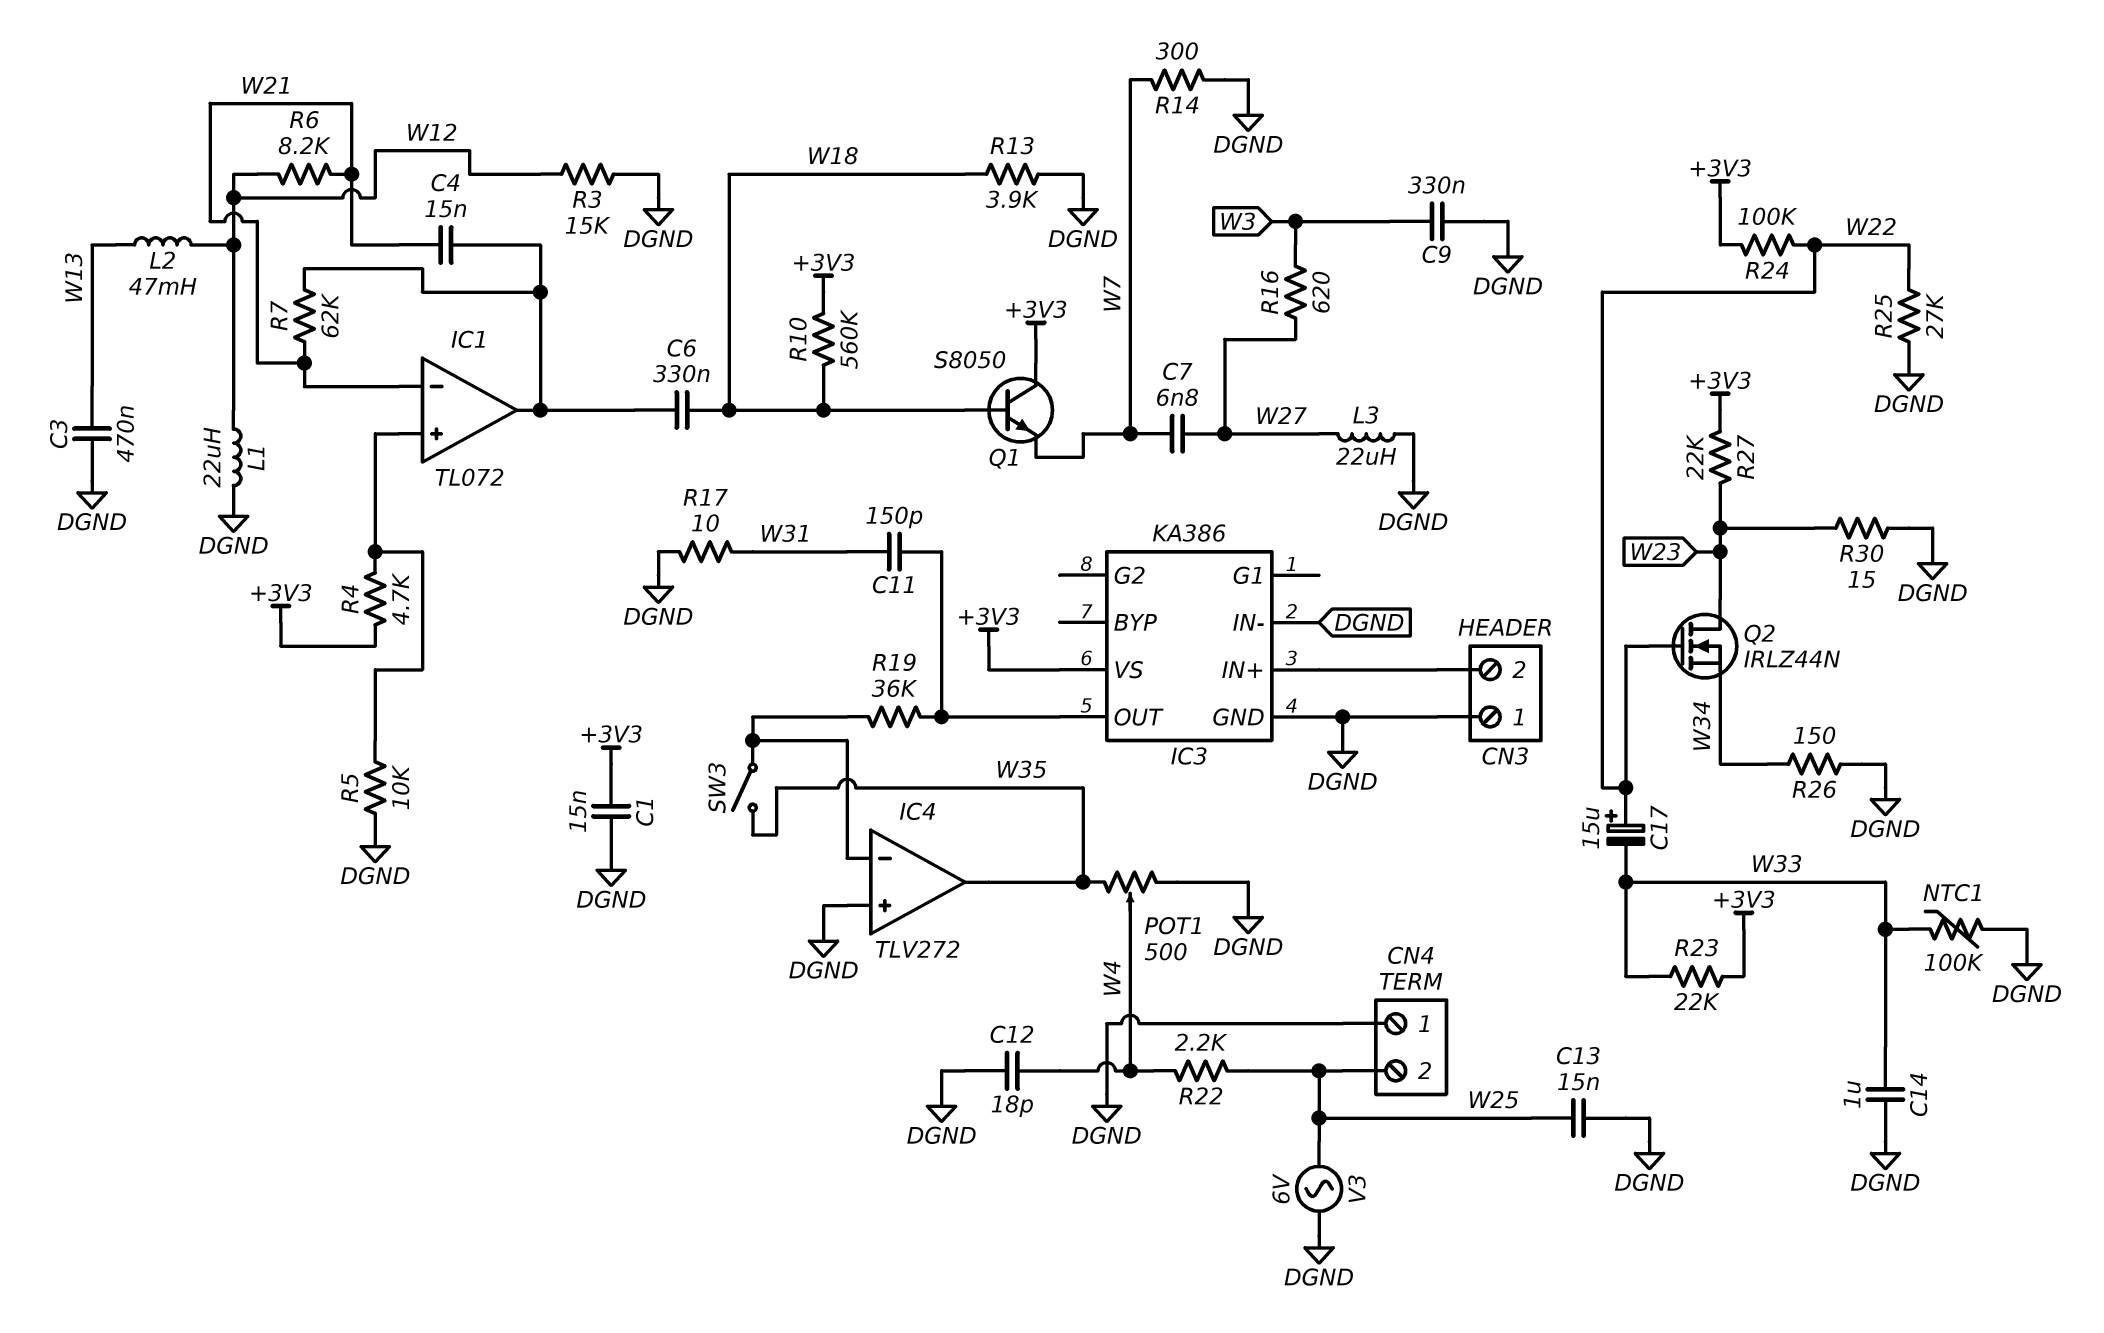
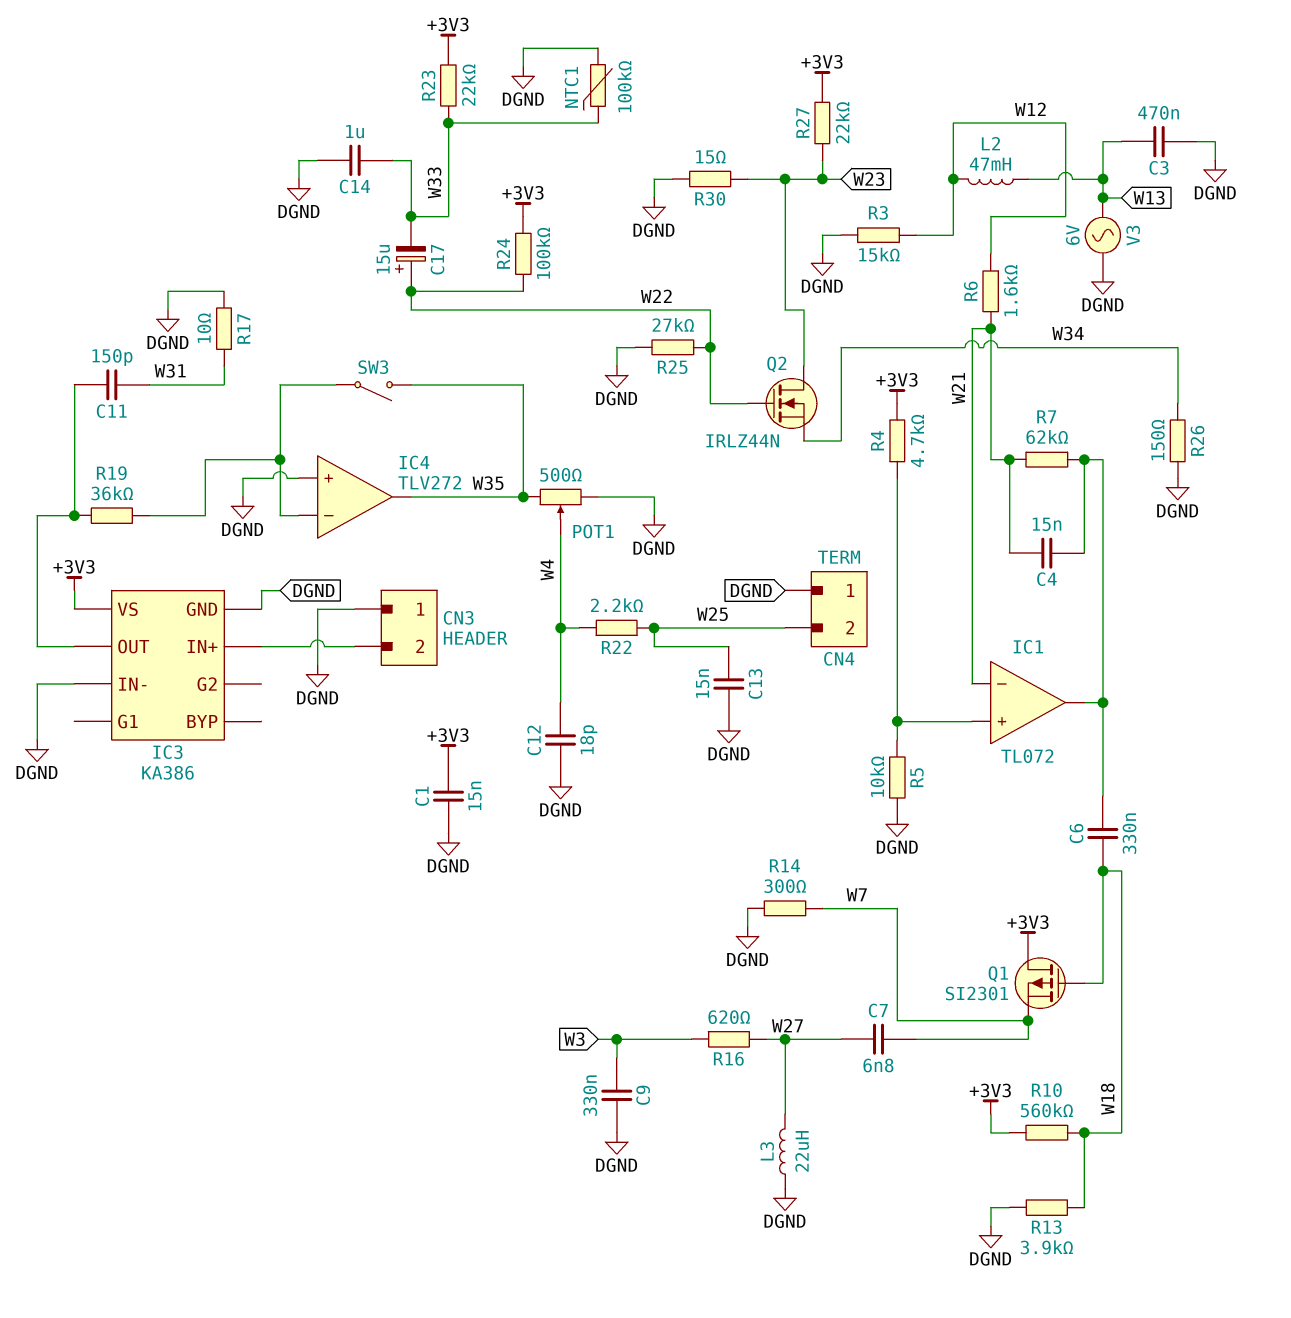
L1: 22uH (DGND, W12) -> none
Q1: NPN S8050 (B W18, C +3V3, E W7) -> PMOS SI2301 (G W18, D +3V3, S W7)
R6: 8.2k (W12, W21) -> 1.6k (W12, W21)
V3: AC 6V (DGND, W25) -> AC 6V (DGND, W13)

